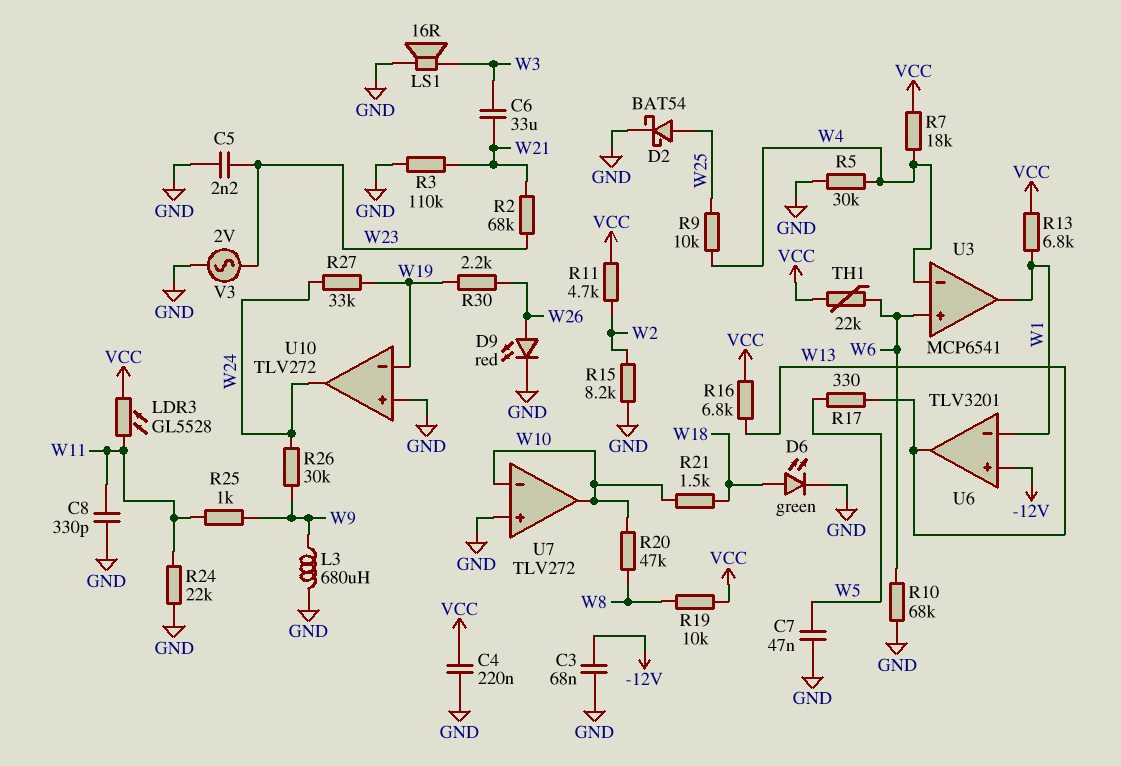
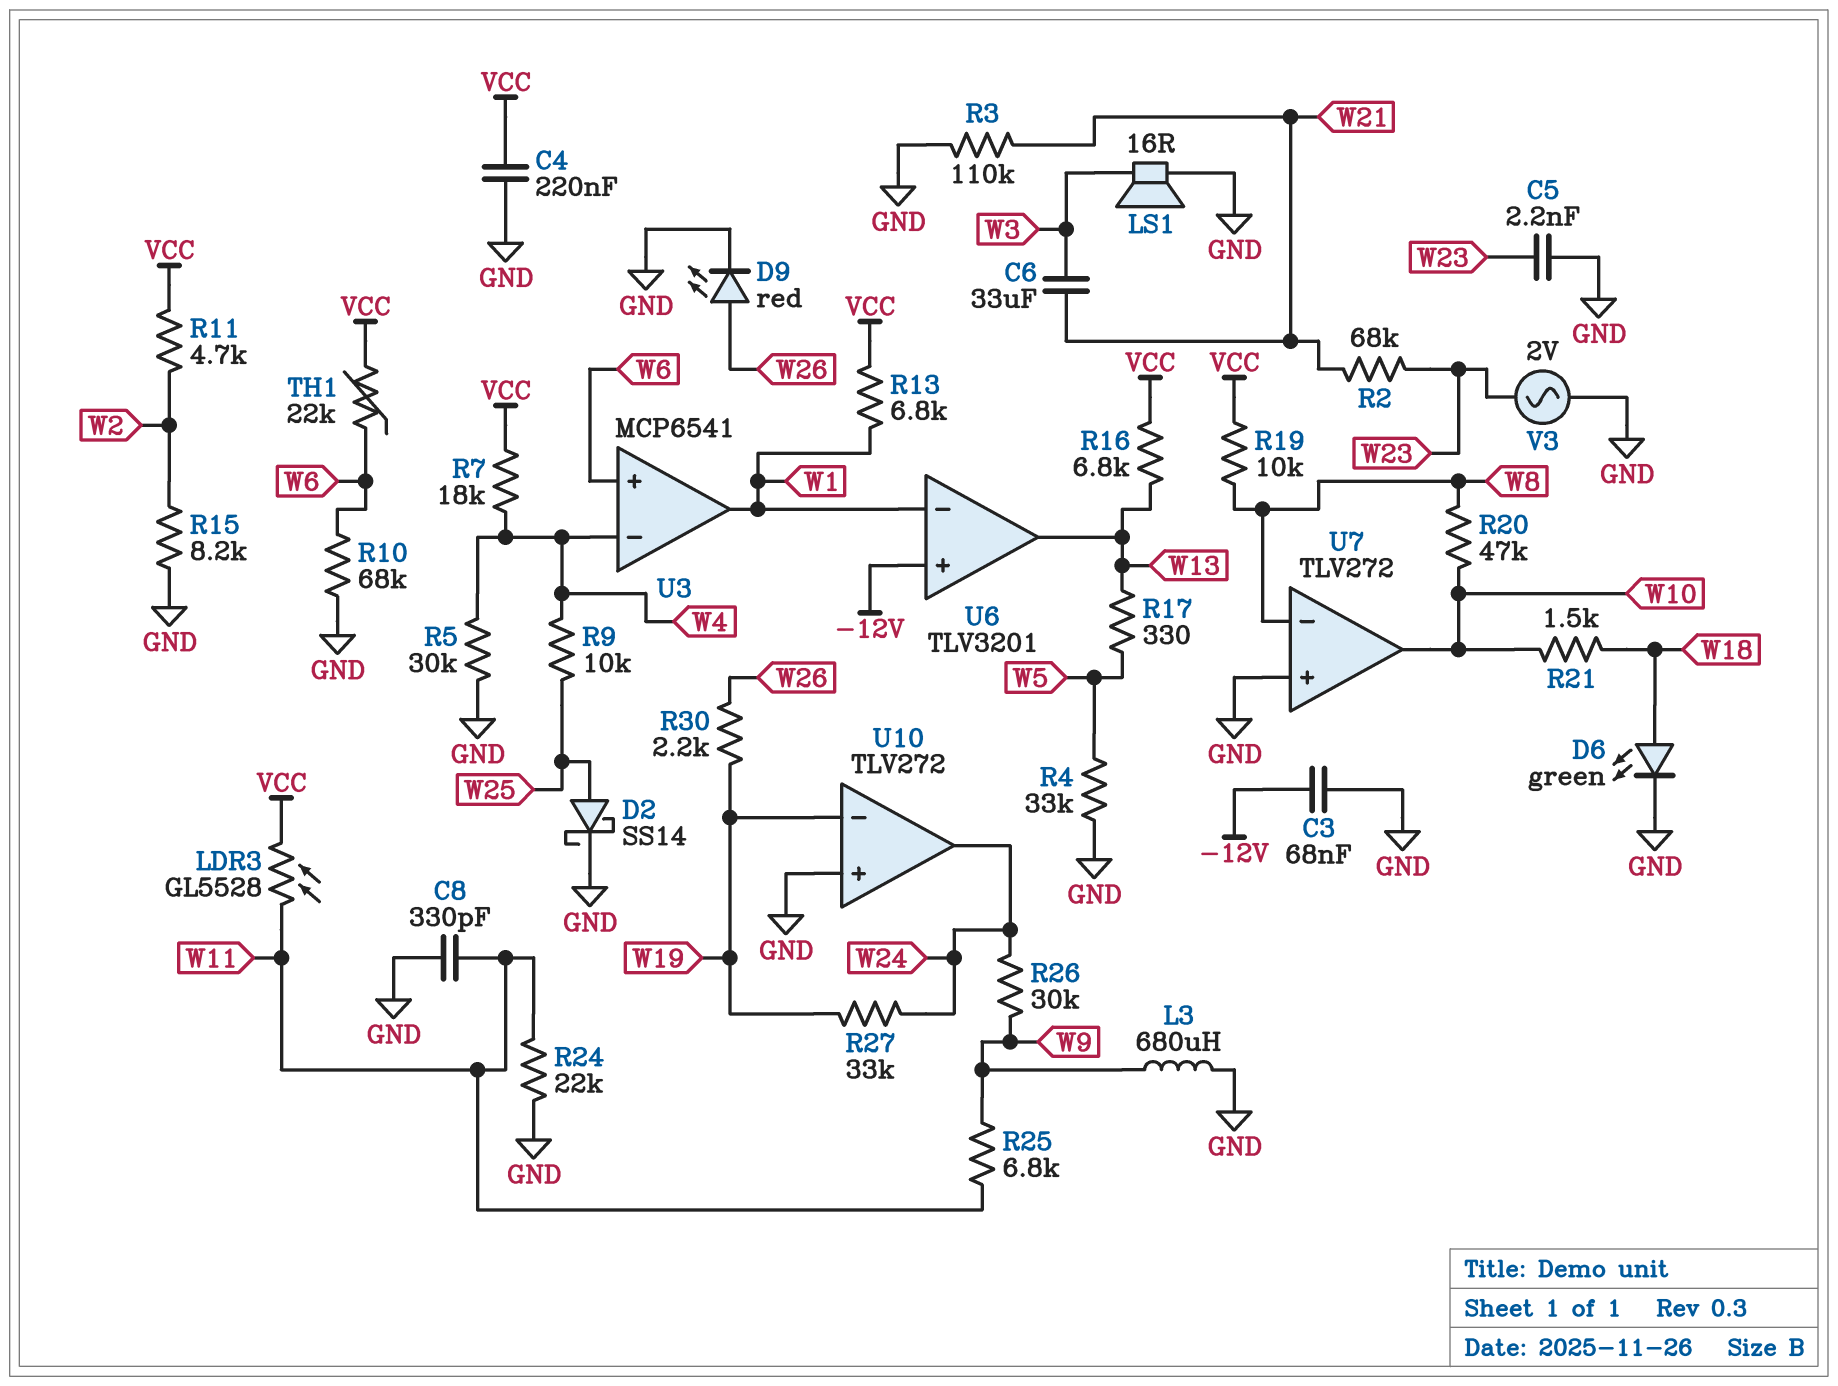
C7: 47nF (GND, W5) -> none
D2: schottky BAT54 (A W25, K GND) -> schottky SS14 (A W25, K GND)
R4: none -> 33k (GND, W5)
R25: 1k (W9, W11) -> 6.8k (W9, W11)
U7 pin in-: W10 -> W8

